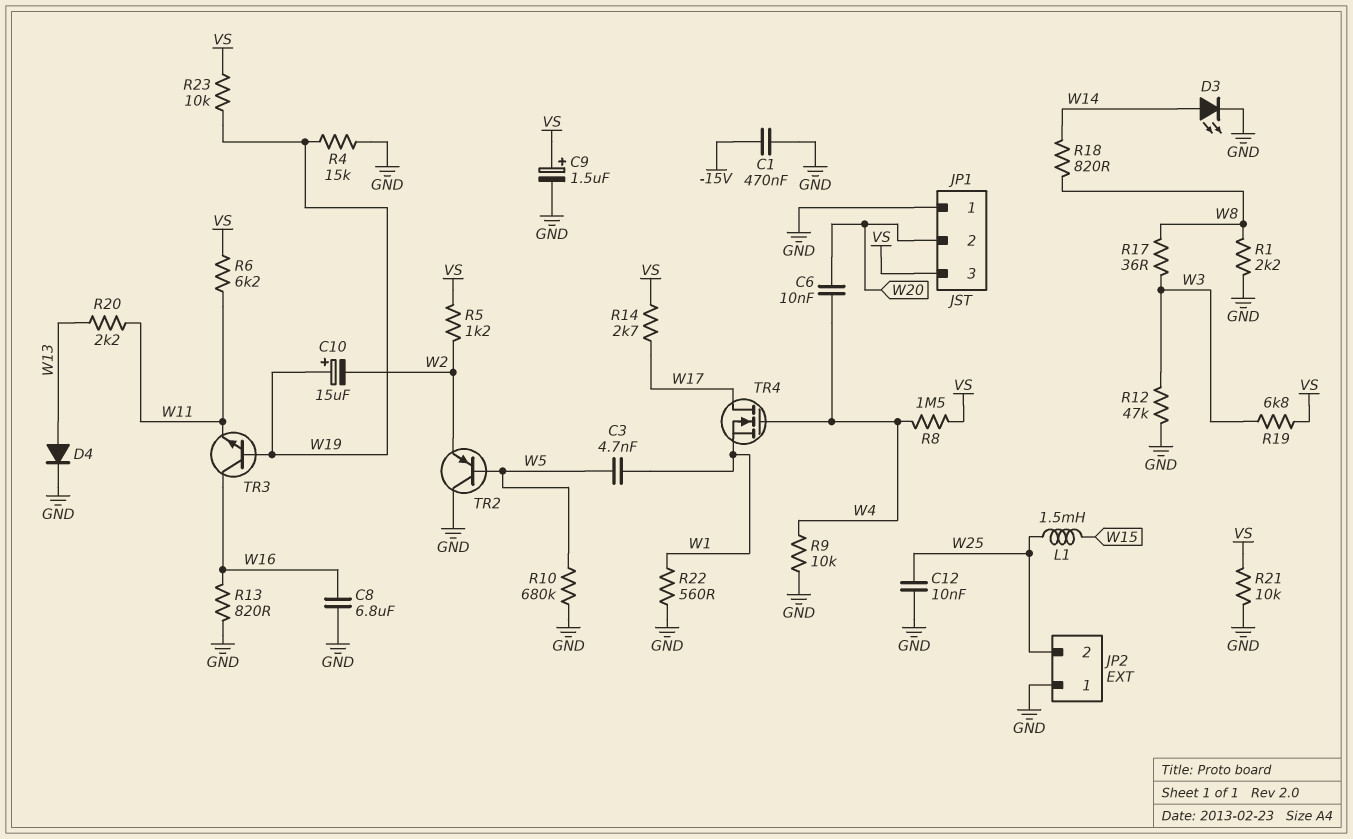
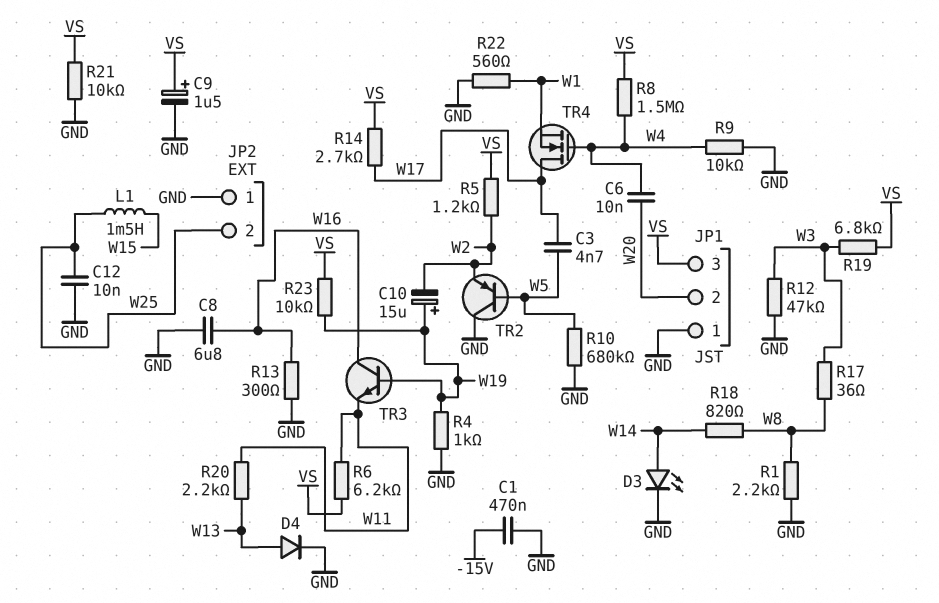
C3: 4.7nF (W1, W5) -> 4.7nF (W5, W17)
R4: 15k (GND, W19) -> 1k (GND, W19)
R13: 820 (GND, W16) -> 300 (GND, W16)

